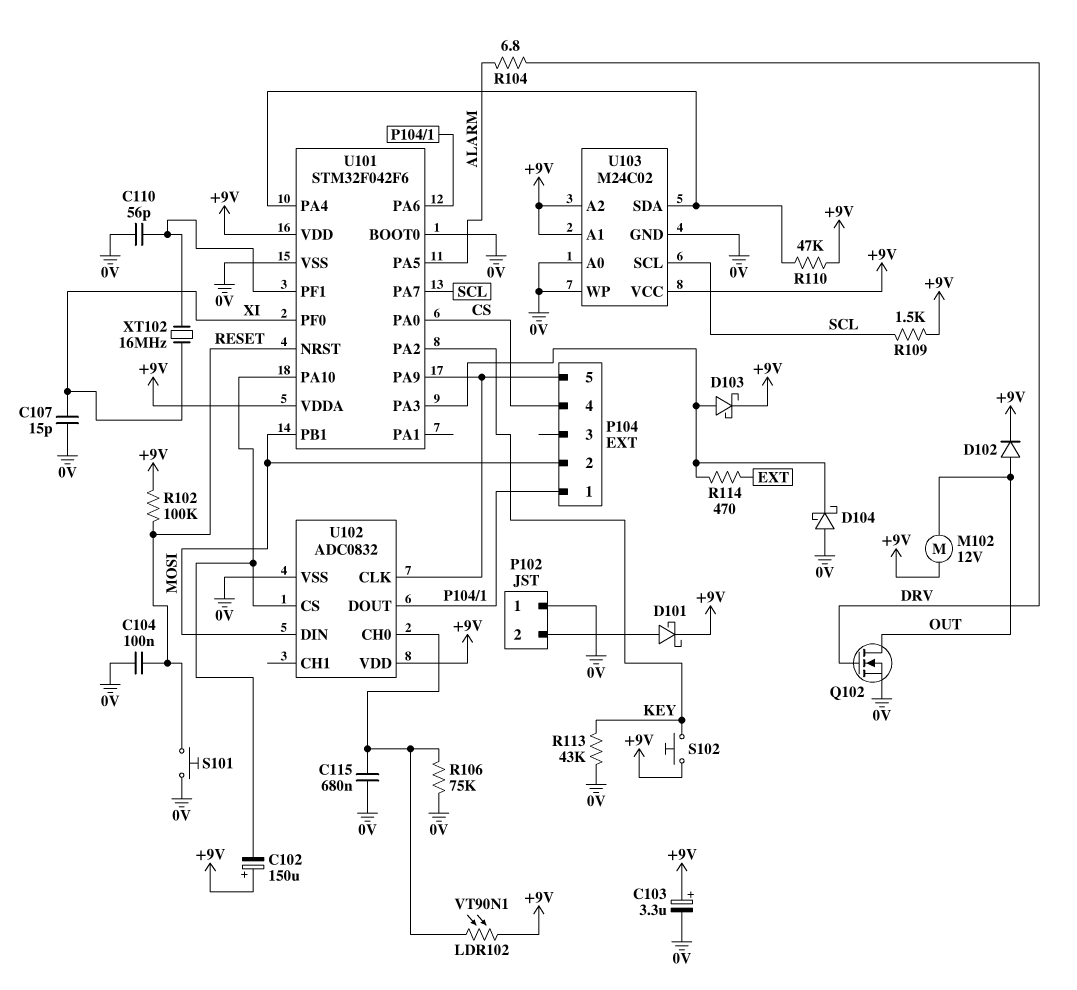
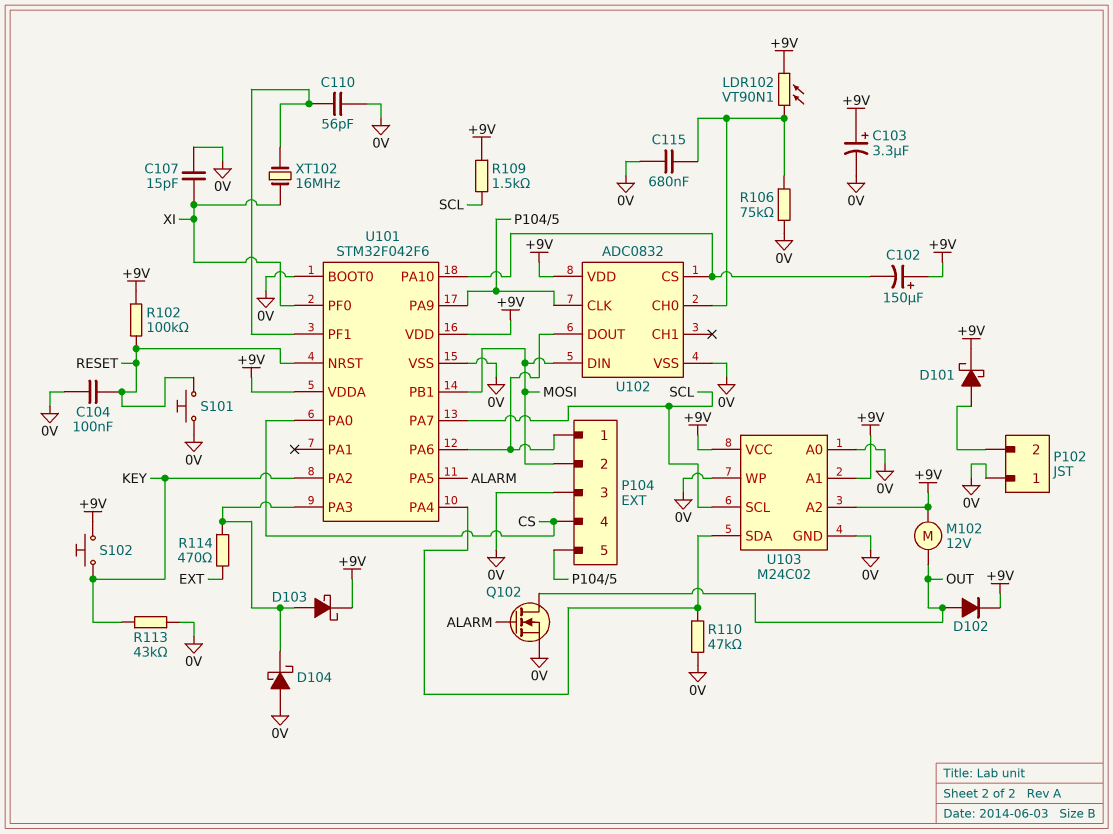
P104 pin 3: none -> 0V
Q102: NMOS (G DRV, D OUT, S 0V) -> NMOS (G ALARM, D OUT, S 0V)
R104: 6.8 (ALARM, DRV) -> none
R110: 47k (+9V, U101/PA4) -> 47k (0V, U101/PA4)

